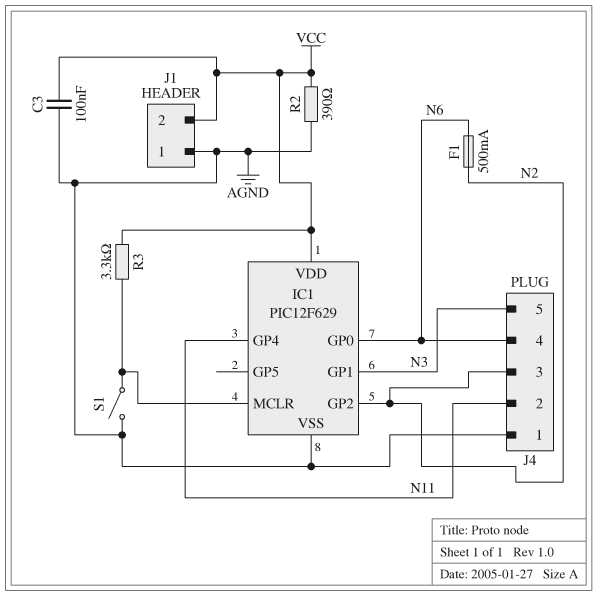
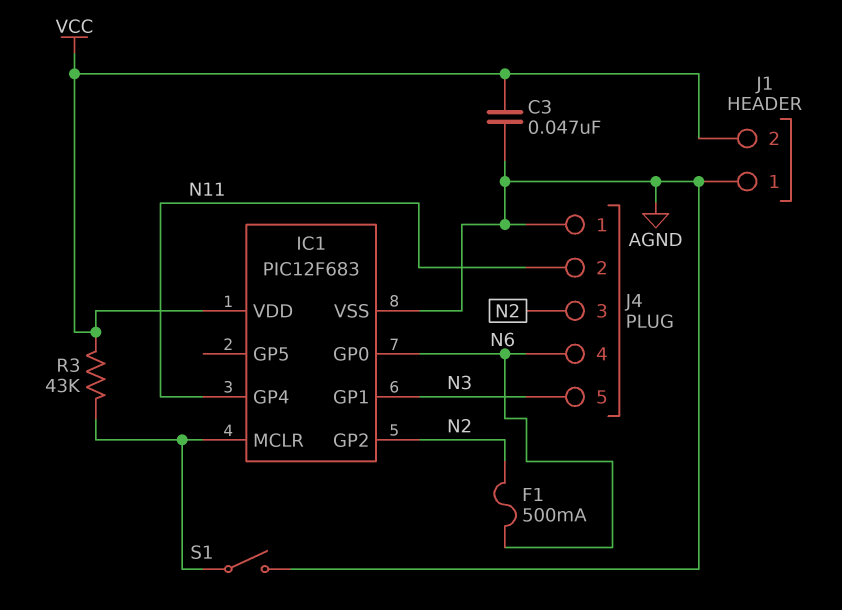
C3: 100nF (AGND, VCC) -> 47nF (AGND, VCC)
IC1: PIC12F629 -> PIC12F683
R2: 390 (AGND, VCC) -> none
R3: 3.3k (IC1/MCLR, VCC) -> 43k (IC1/MCLR, VCC)

